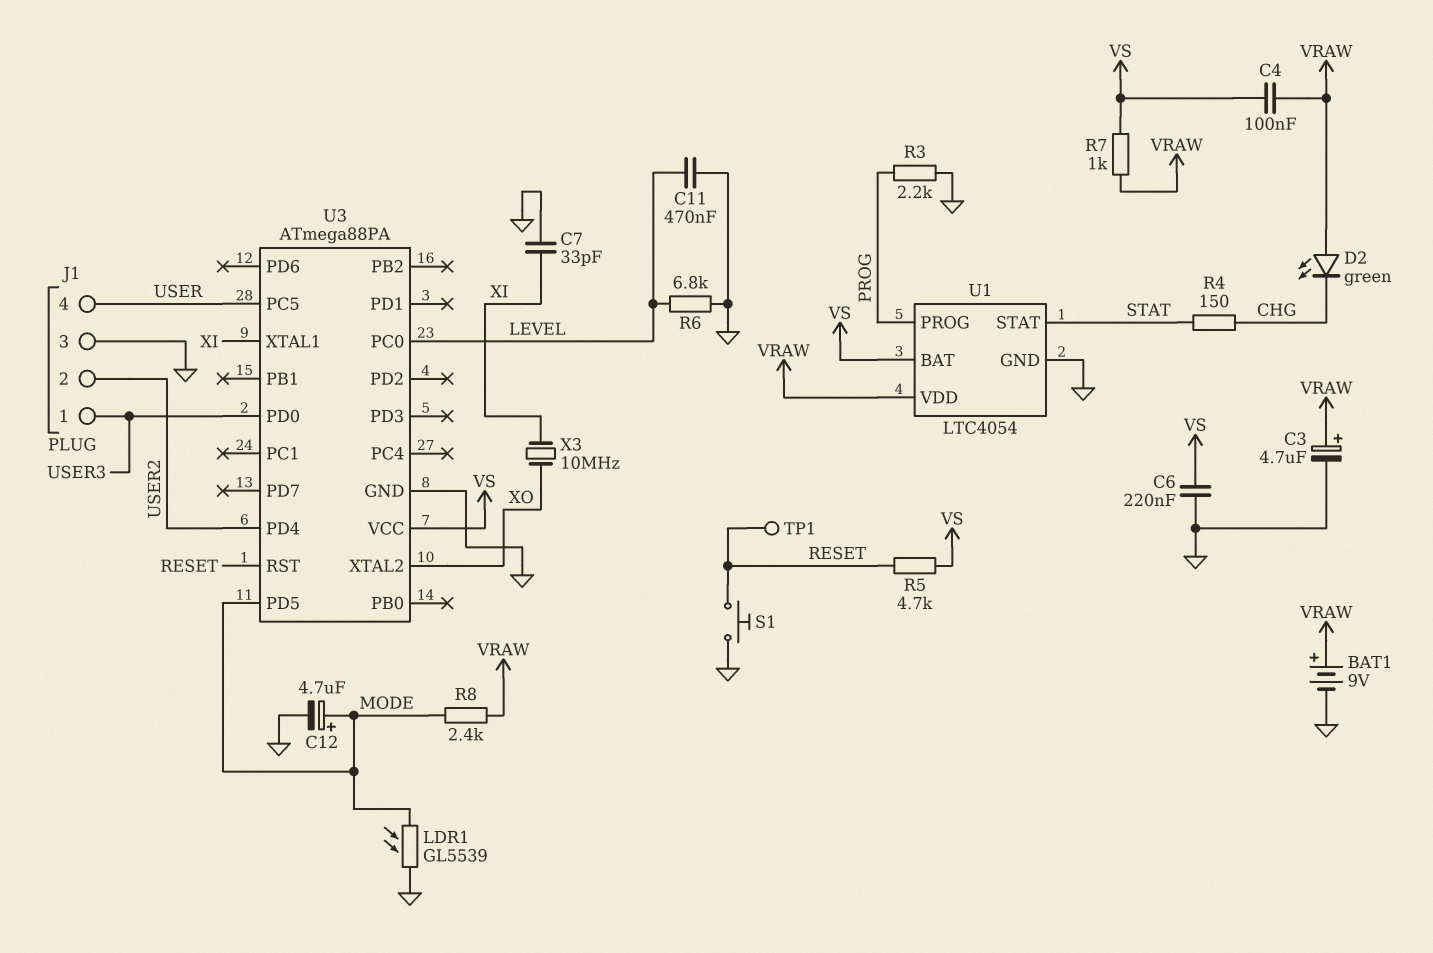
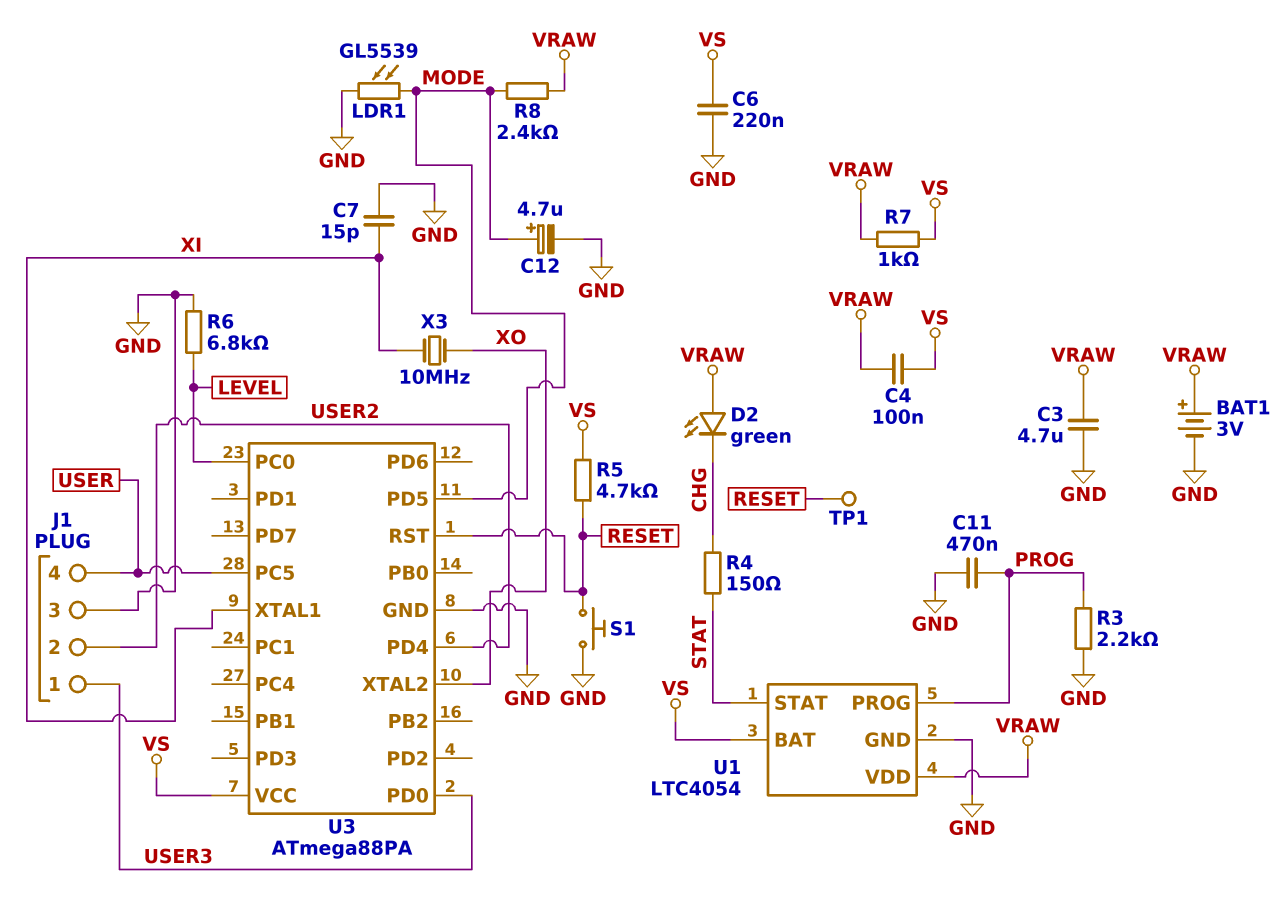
BAT1: 9V (plus VRAW, minus GND) -> 3V (plus VRAW, minus GND)
C3: 4.7uF (plus VRAW, minus GND) -> 4.7uF (GND, VRAW)
C7: 33pF (GND, XI) -> 15pF (GND, XI)
C11: 470nF (GND, LEVEL) -> 470nF (GND, PROG)

